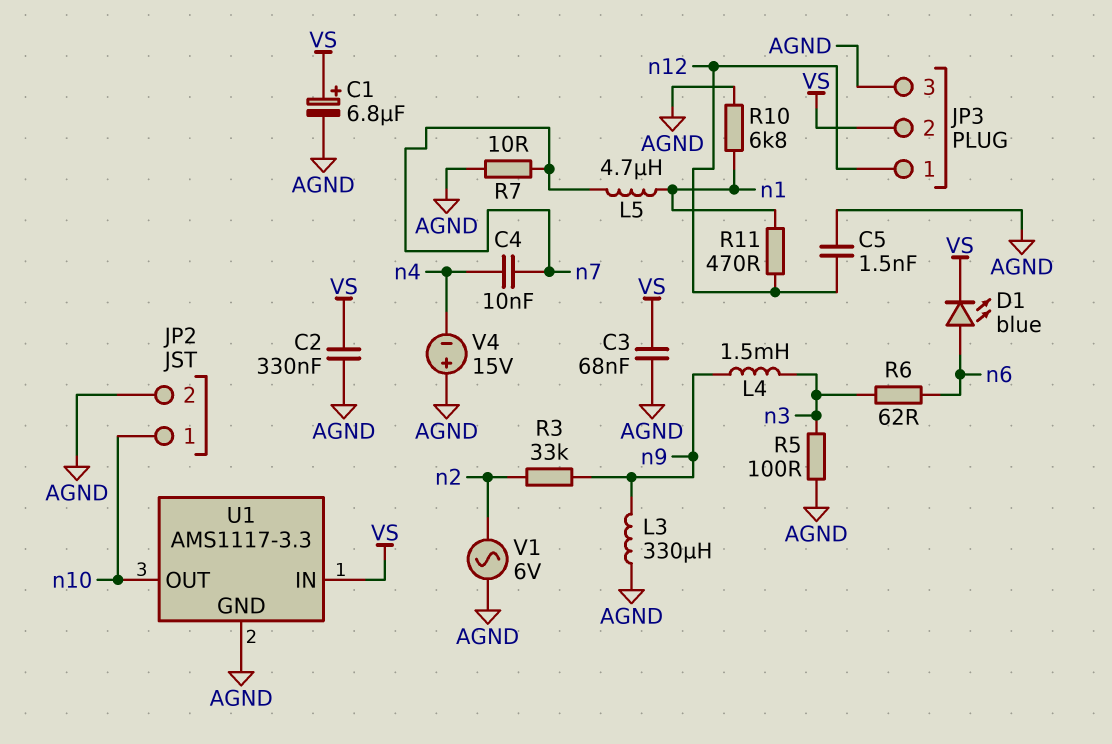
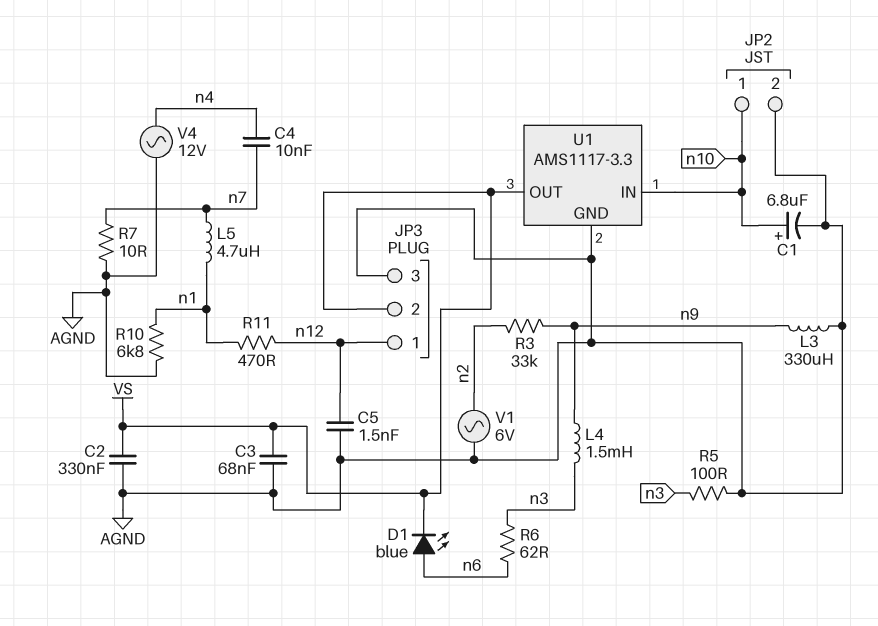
C1: 6.8uF (plus VS, minus AGND) -> 6.8uF (plus n10, minus AGND)
U1 pin IN: VS -> n10
U1 pin OUT: n10 -> VS
V4: 15V (plus AGND, minus n4) -> AC 12V (AGND, n4)

